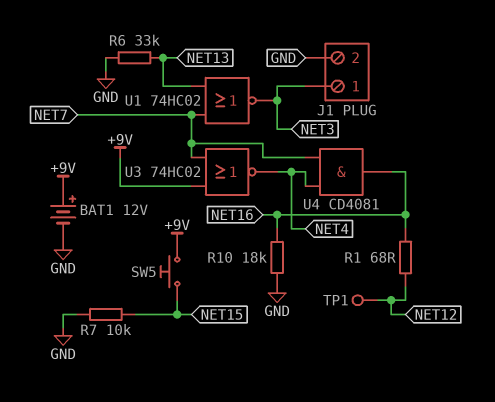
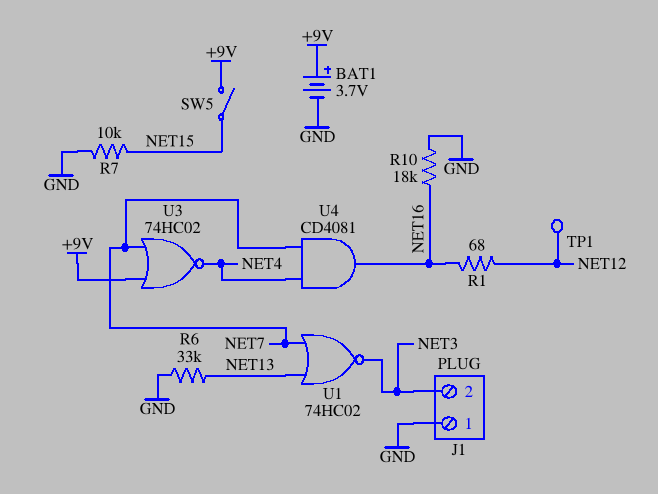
BAT1: 12V (plus +9V, minus GND) -> 3.7V (plus +9V, minus GND)
J1 pin 1: NET3 -> GND
J1 pin 2: GND -> NET3
SW5: button (+9V, NET15) -> switch (+9V, NET15)

